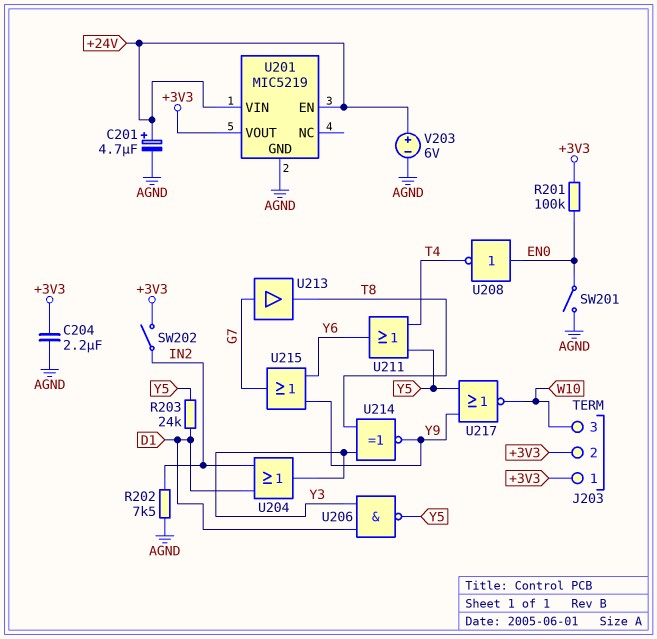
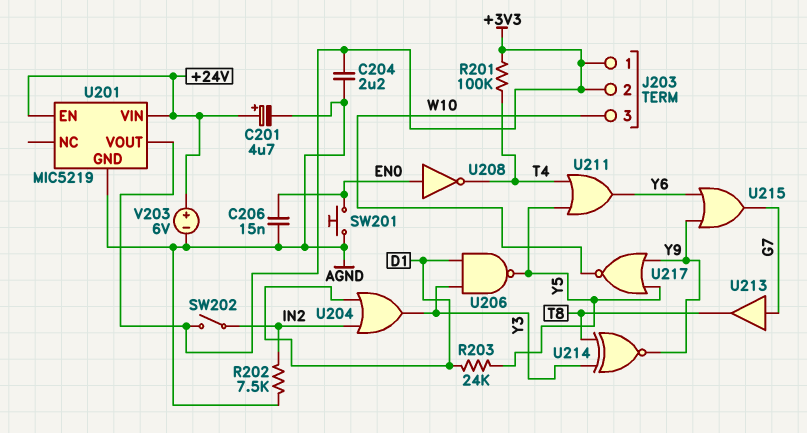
C206: none -> 15nF (AGND, EN0)
R201: 100k (+3V3, EN0) -> 100k (+3V3, T4)
SW201: switch (AGND, EN0) -> button (AGND, EN0)

